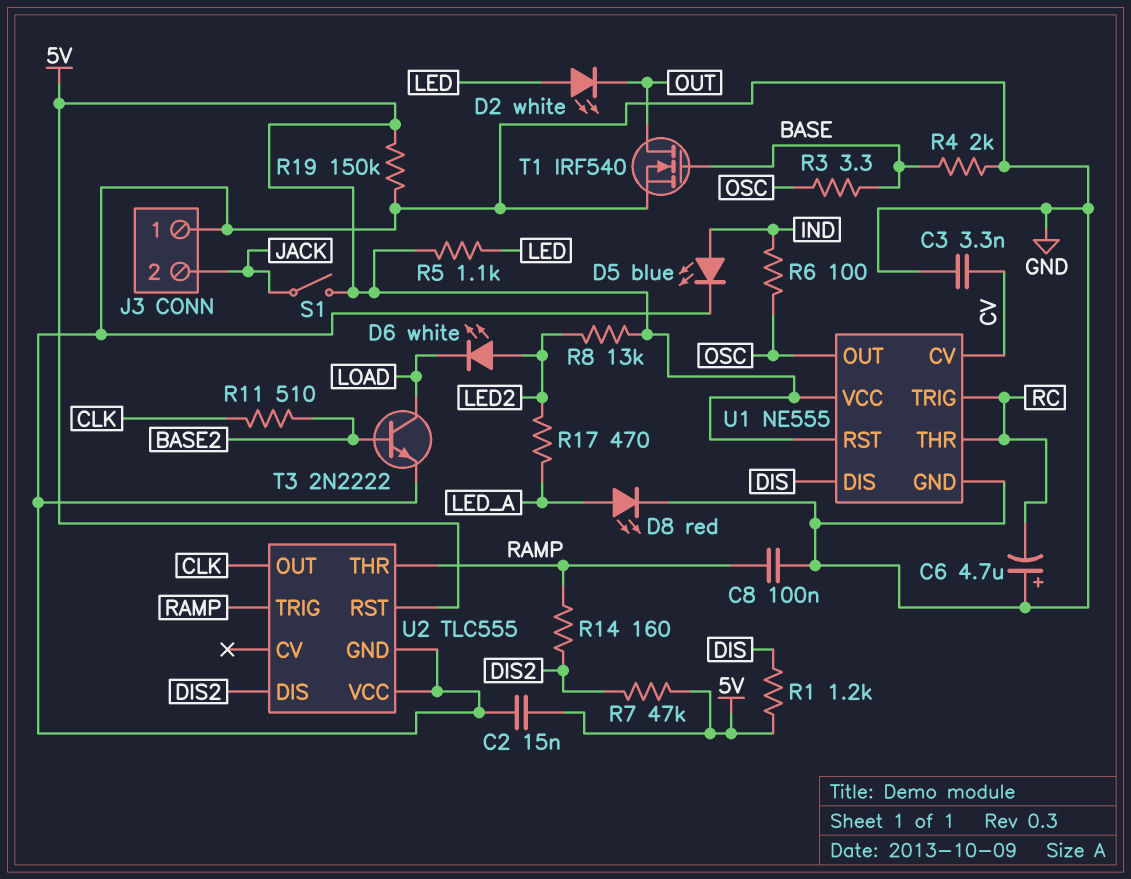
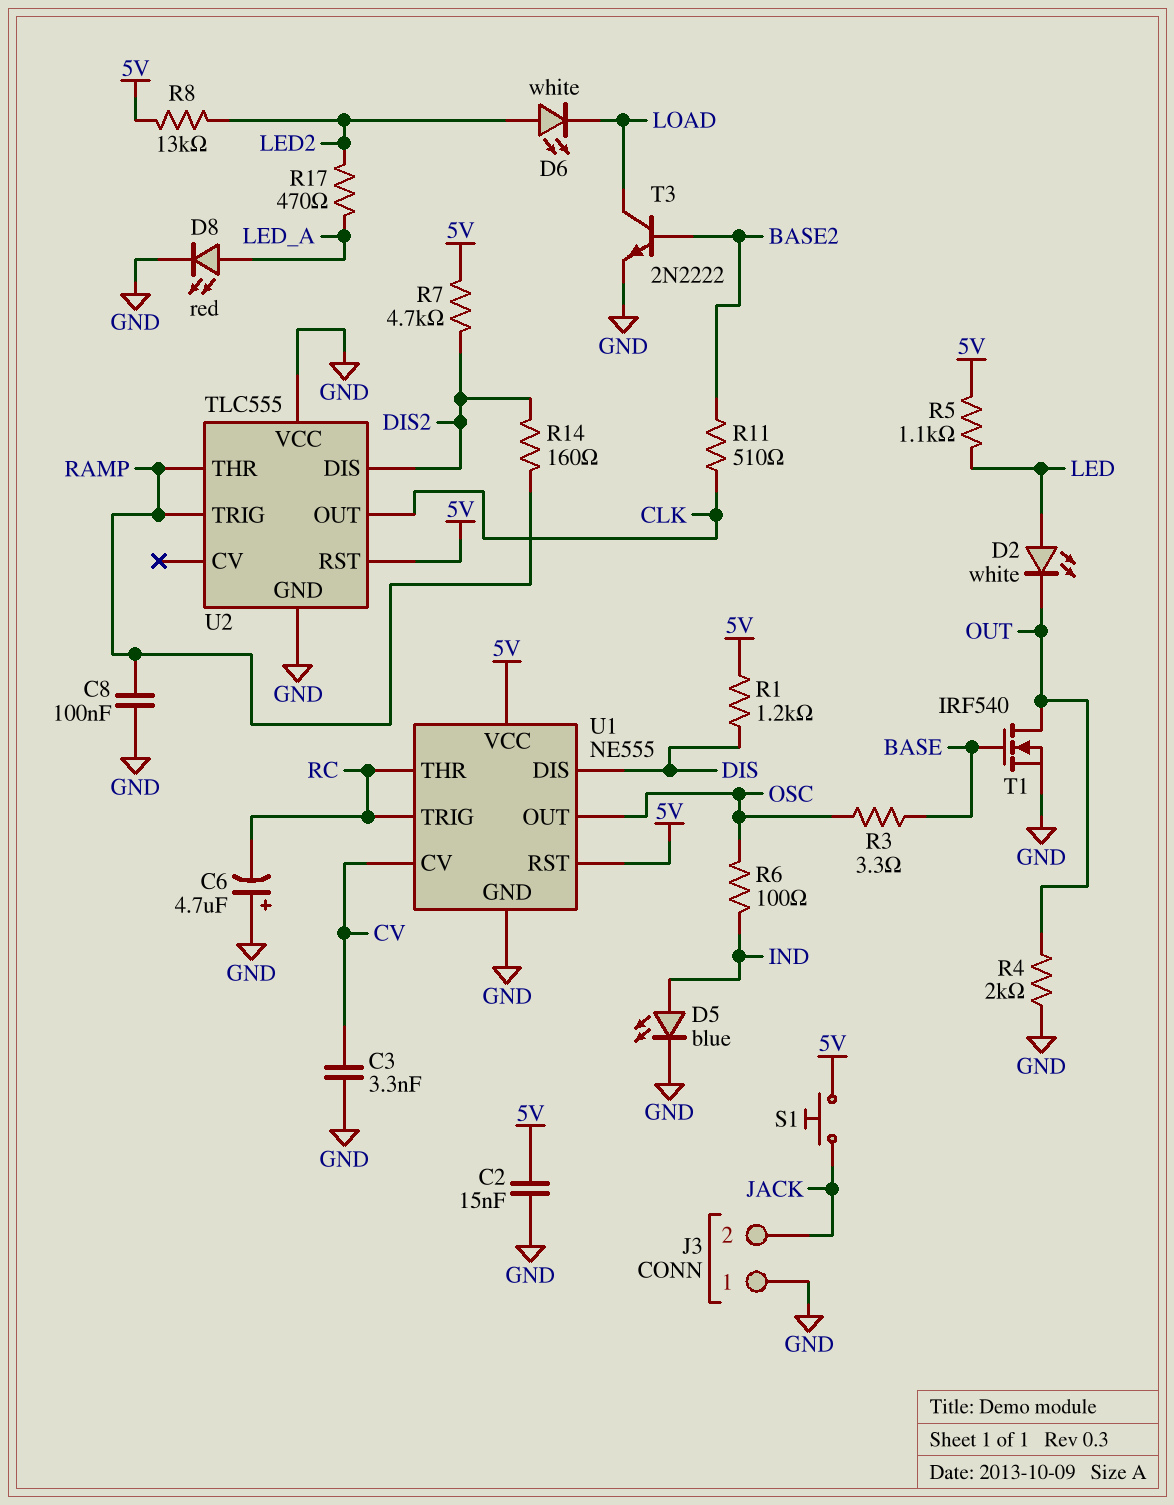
R4: 2k (BASE, GND) -> 2k (GND, OUT)
R7: 47k (5V, DIS2) -> 4.7k (5V, DIS2)
R19: 150k (5V, GND) -> none
S1: switch (5V, JACK) -> button (5V, JACK)

